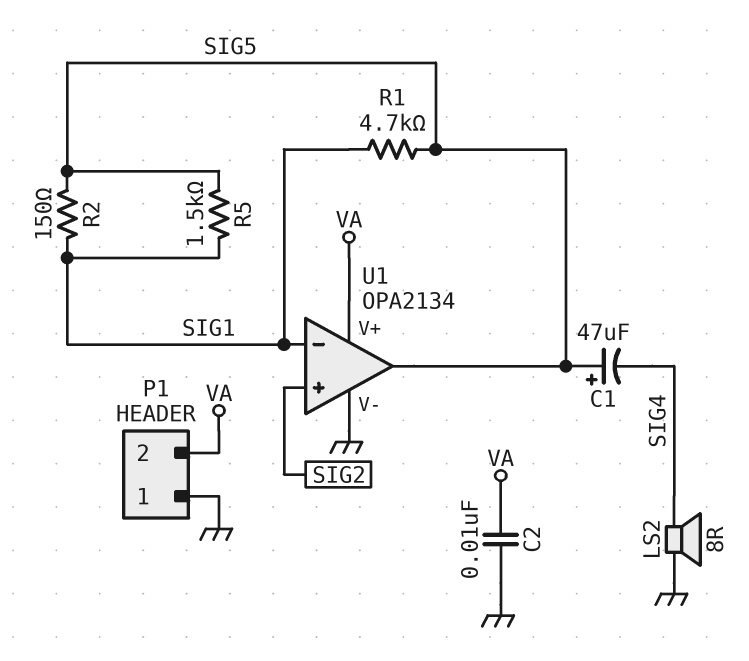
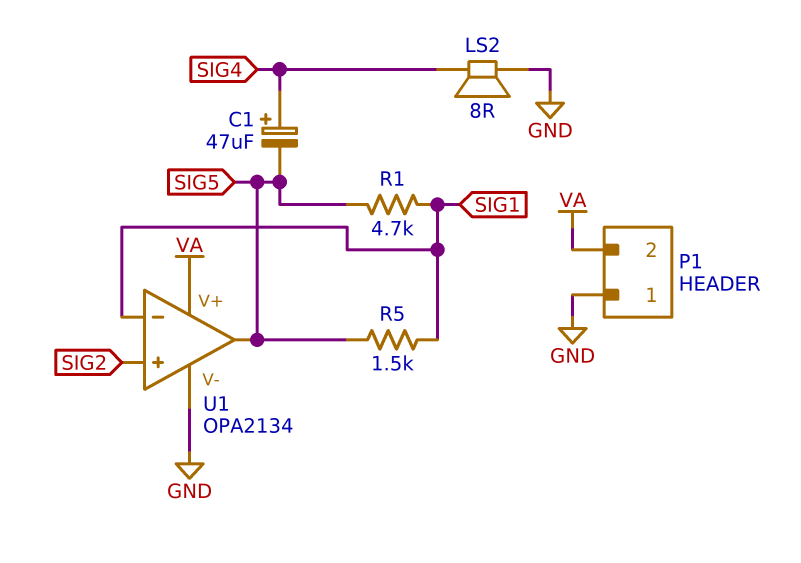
C1: 47uF (plus SIG5, minus SIG4) -> 47uF (plus SIG4, minus SIG5)
C2: 10nF (GND, VA) -> none
R2: 150 (SIG1, SIG5) -> none

